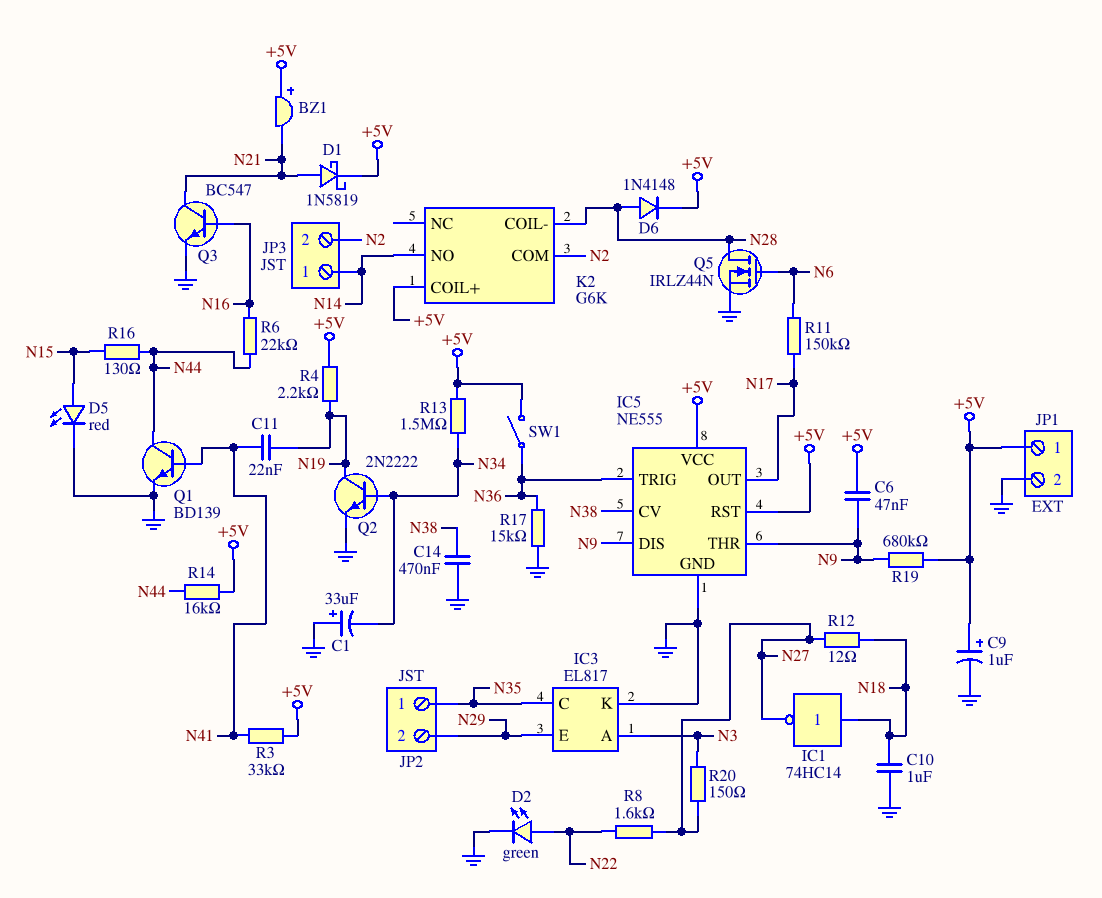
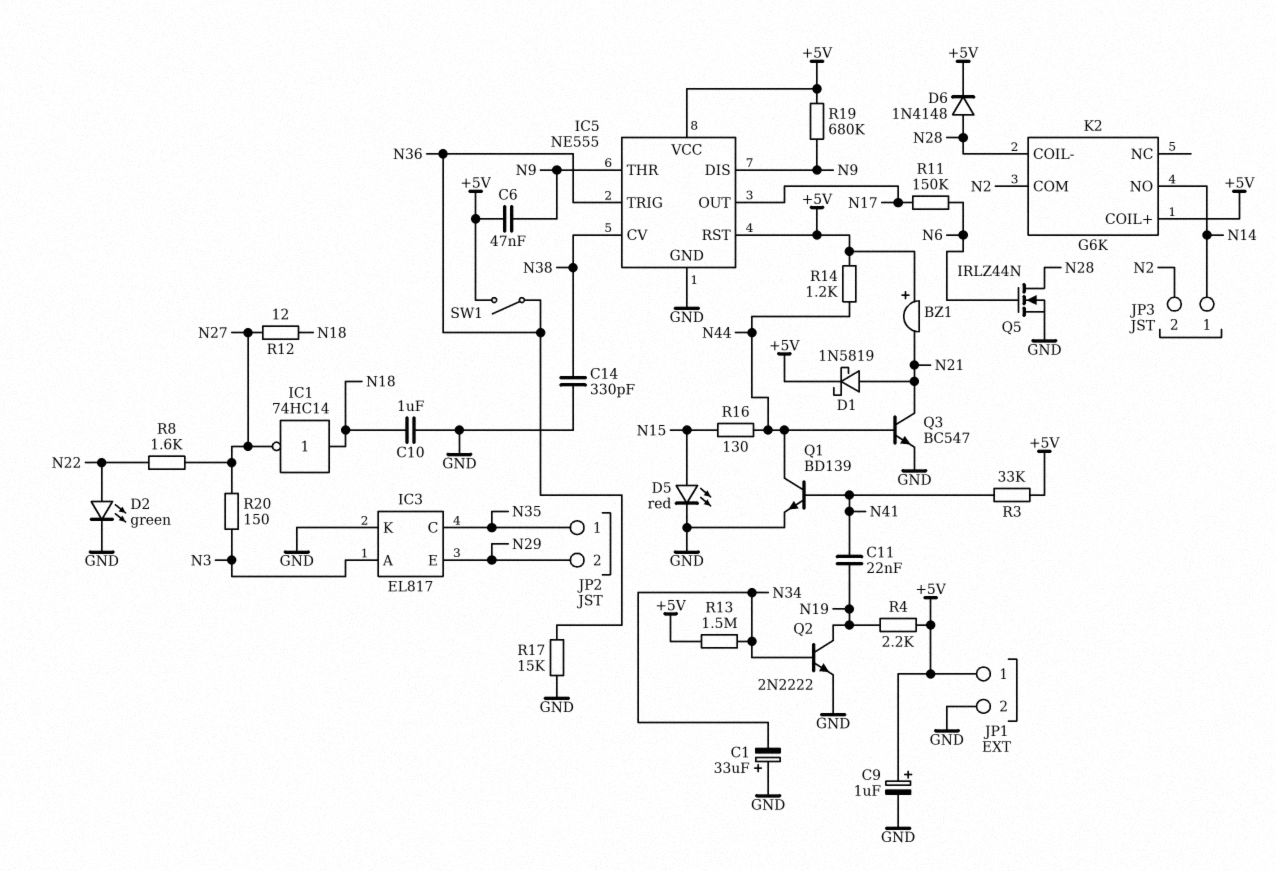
C14: 470nF (GND, N38) -> 330pF (GND, N38)
Q3: NPN BC547 (B N16, C N21, E GND) -> NPN BC547 (B N44, C N21, E GND)
R6: 22k (N16, N44) -> none
R14: 16k (+5V, N44) -> 1.2k (+5V, N44)

